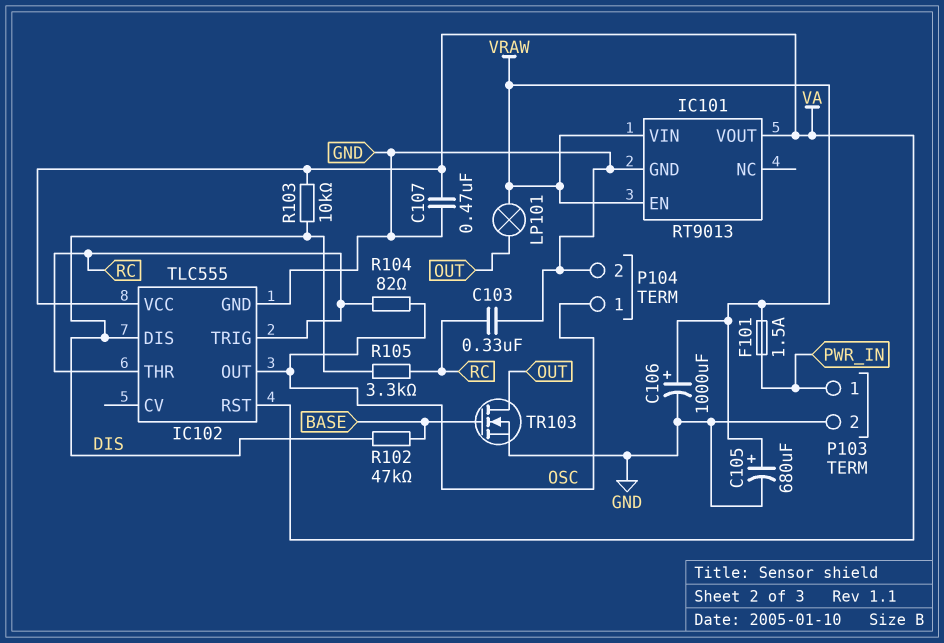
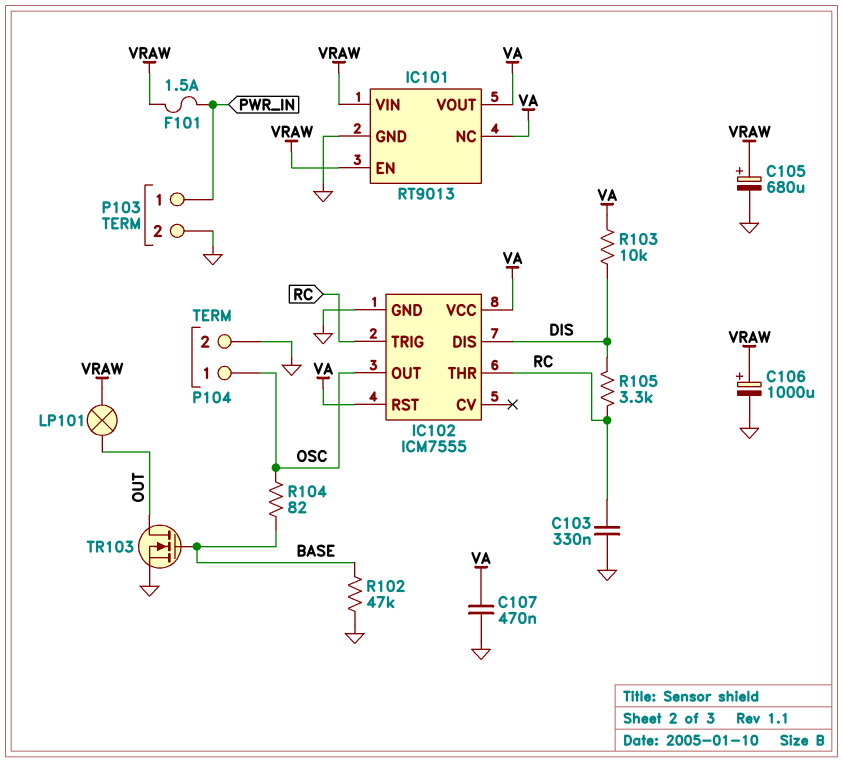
IC101 pin NC: none -> VA
IC102: TLC555 -> ICM7555
R102: 47k (BASE, DIS) -> 47k (BASE, GND)
R104: 82 (OSC, RC) -> 82 (BASE, OSC)

